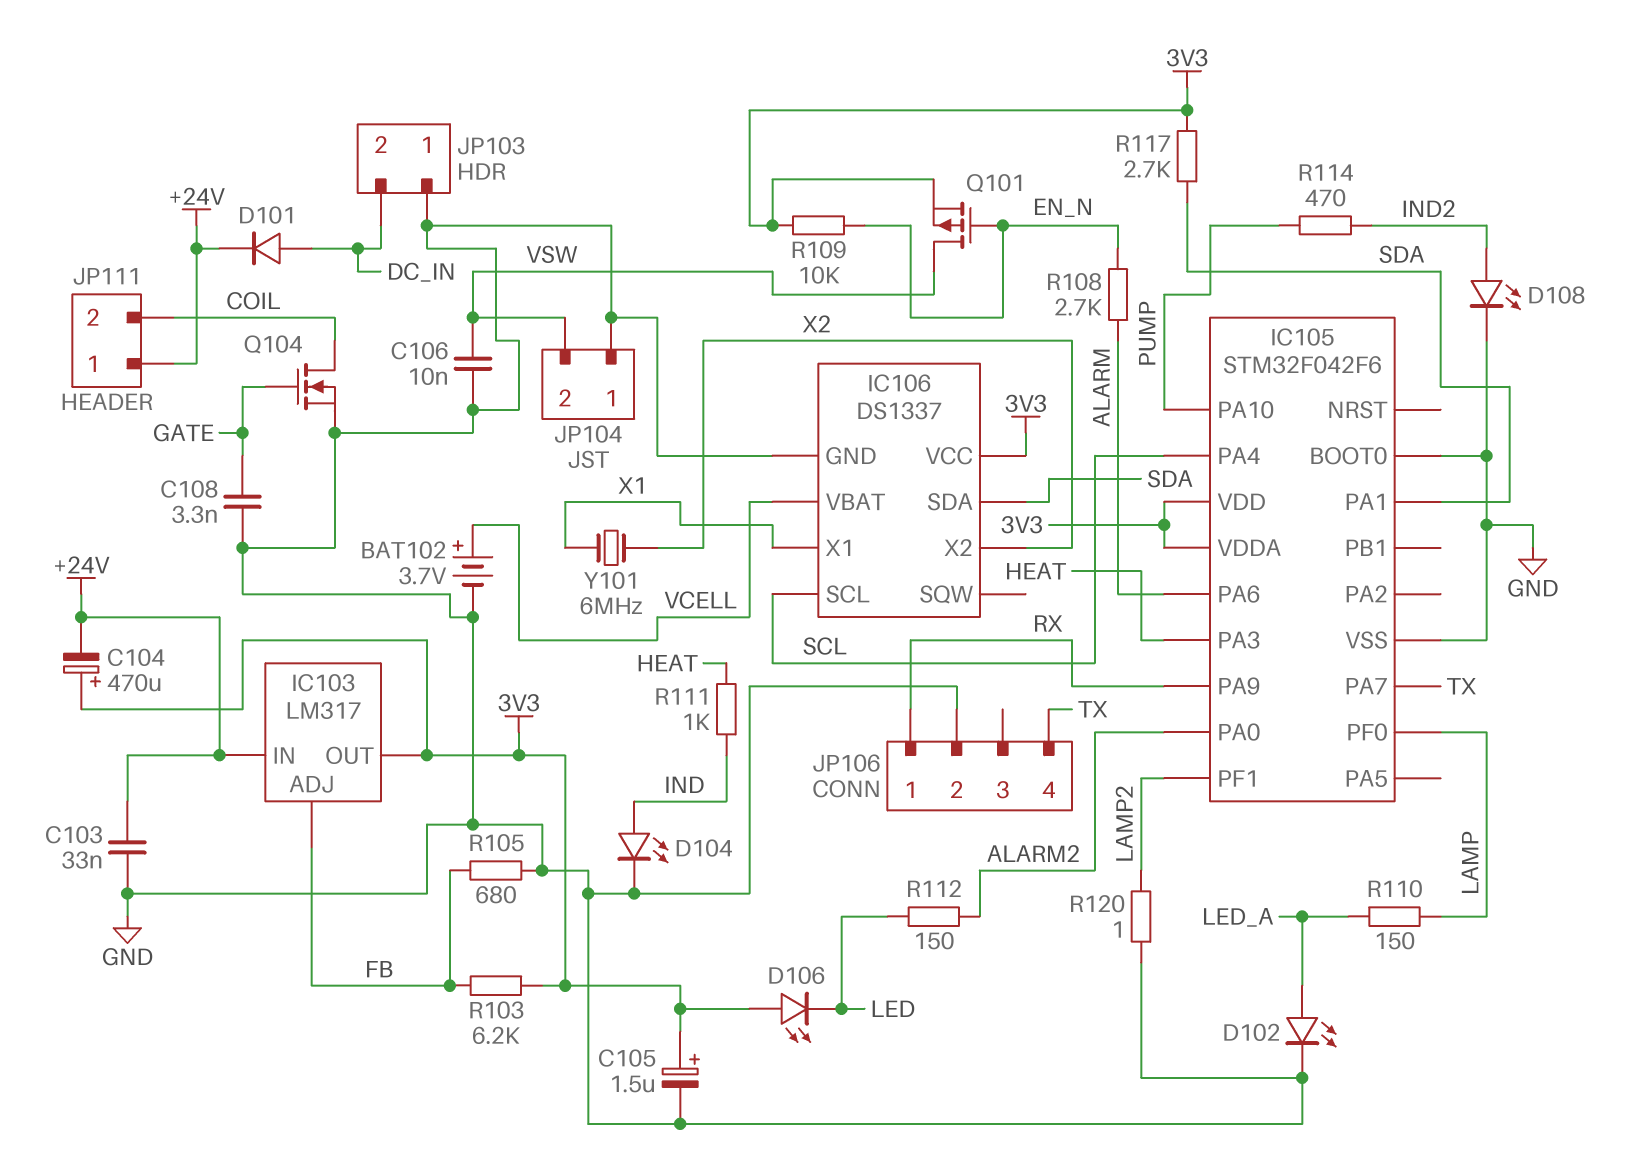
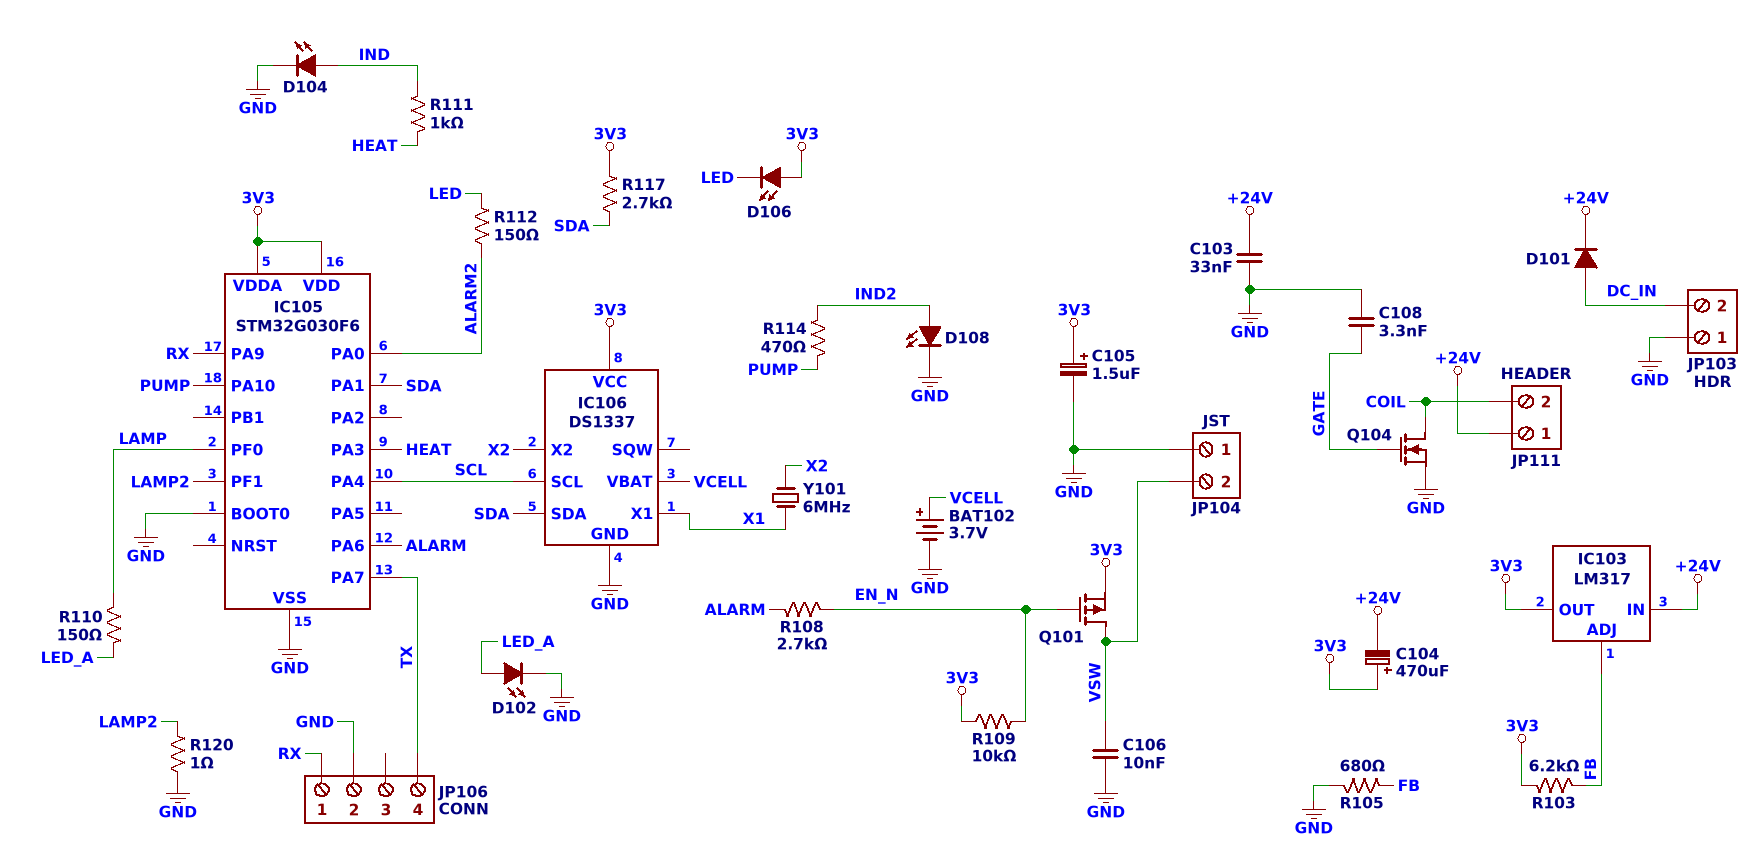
IC105: STM32F042F6 -> STM32G030F6

